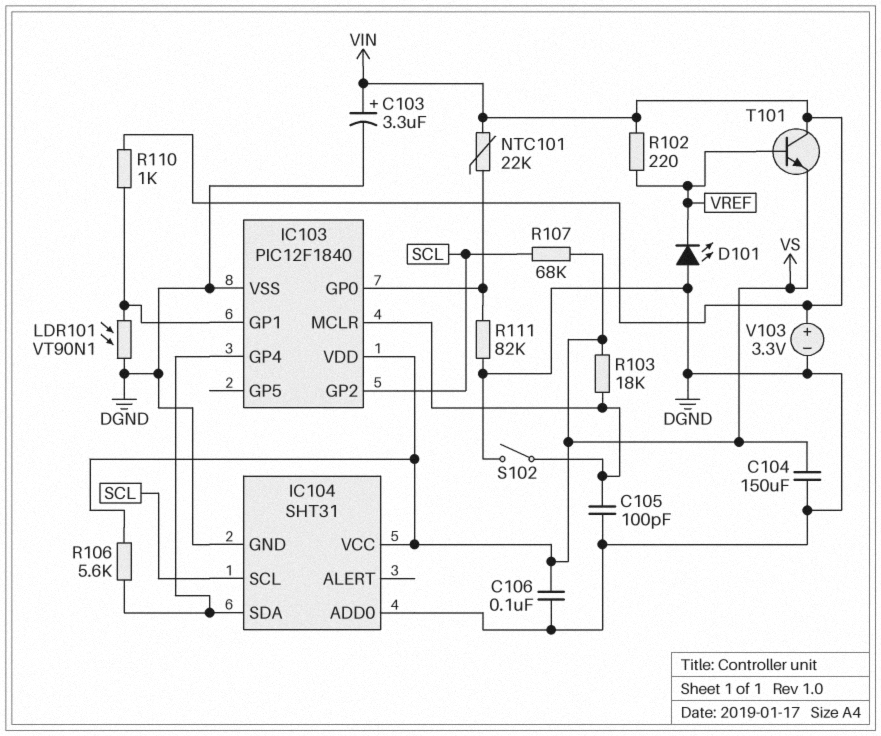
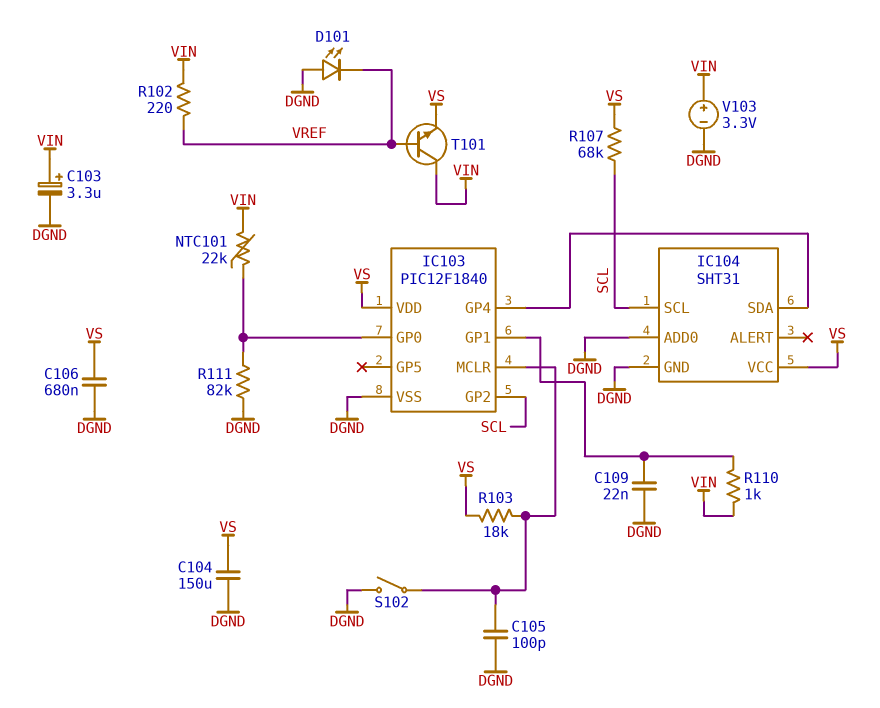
C106: 100nF (DGND, VS) -> 680nF (DGND, VS)
C109: none -> 22nF (DGND, IC103/GP1)
LDR101: VT90N1 (DGND, IC103/GP1) -> none
R106: 5.6k (IC103/GP4, VS) -> none

